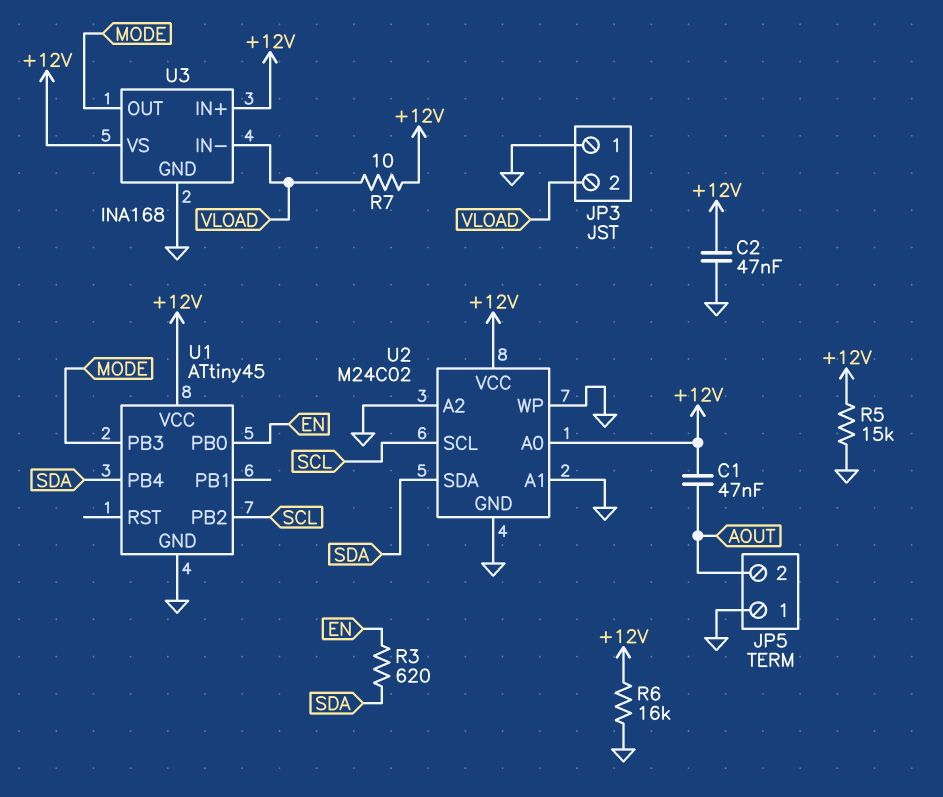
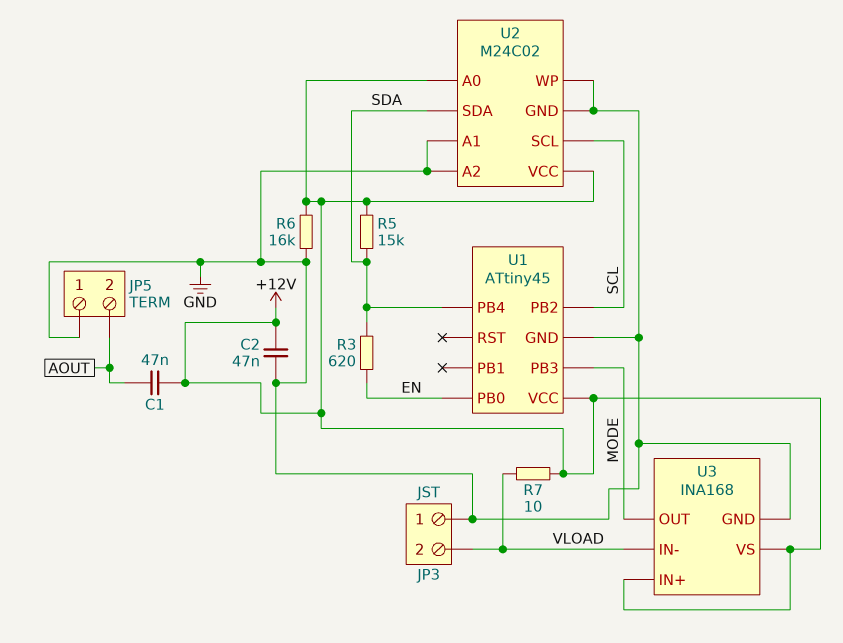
R5: 15k (+12V, GND) -> 15k (+12V, SDA)

